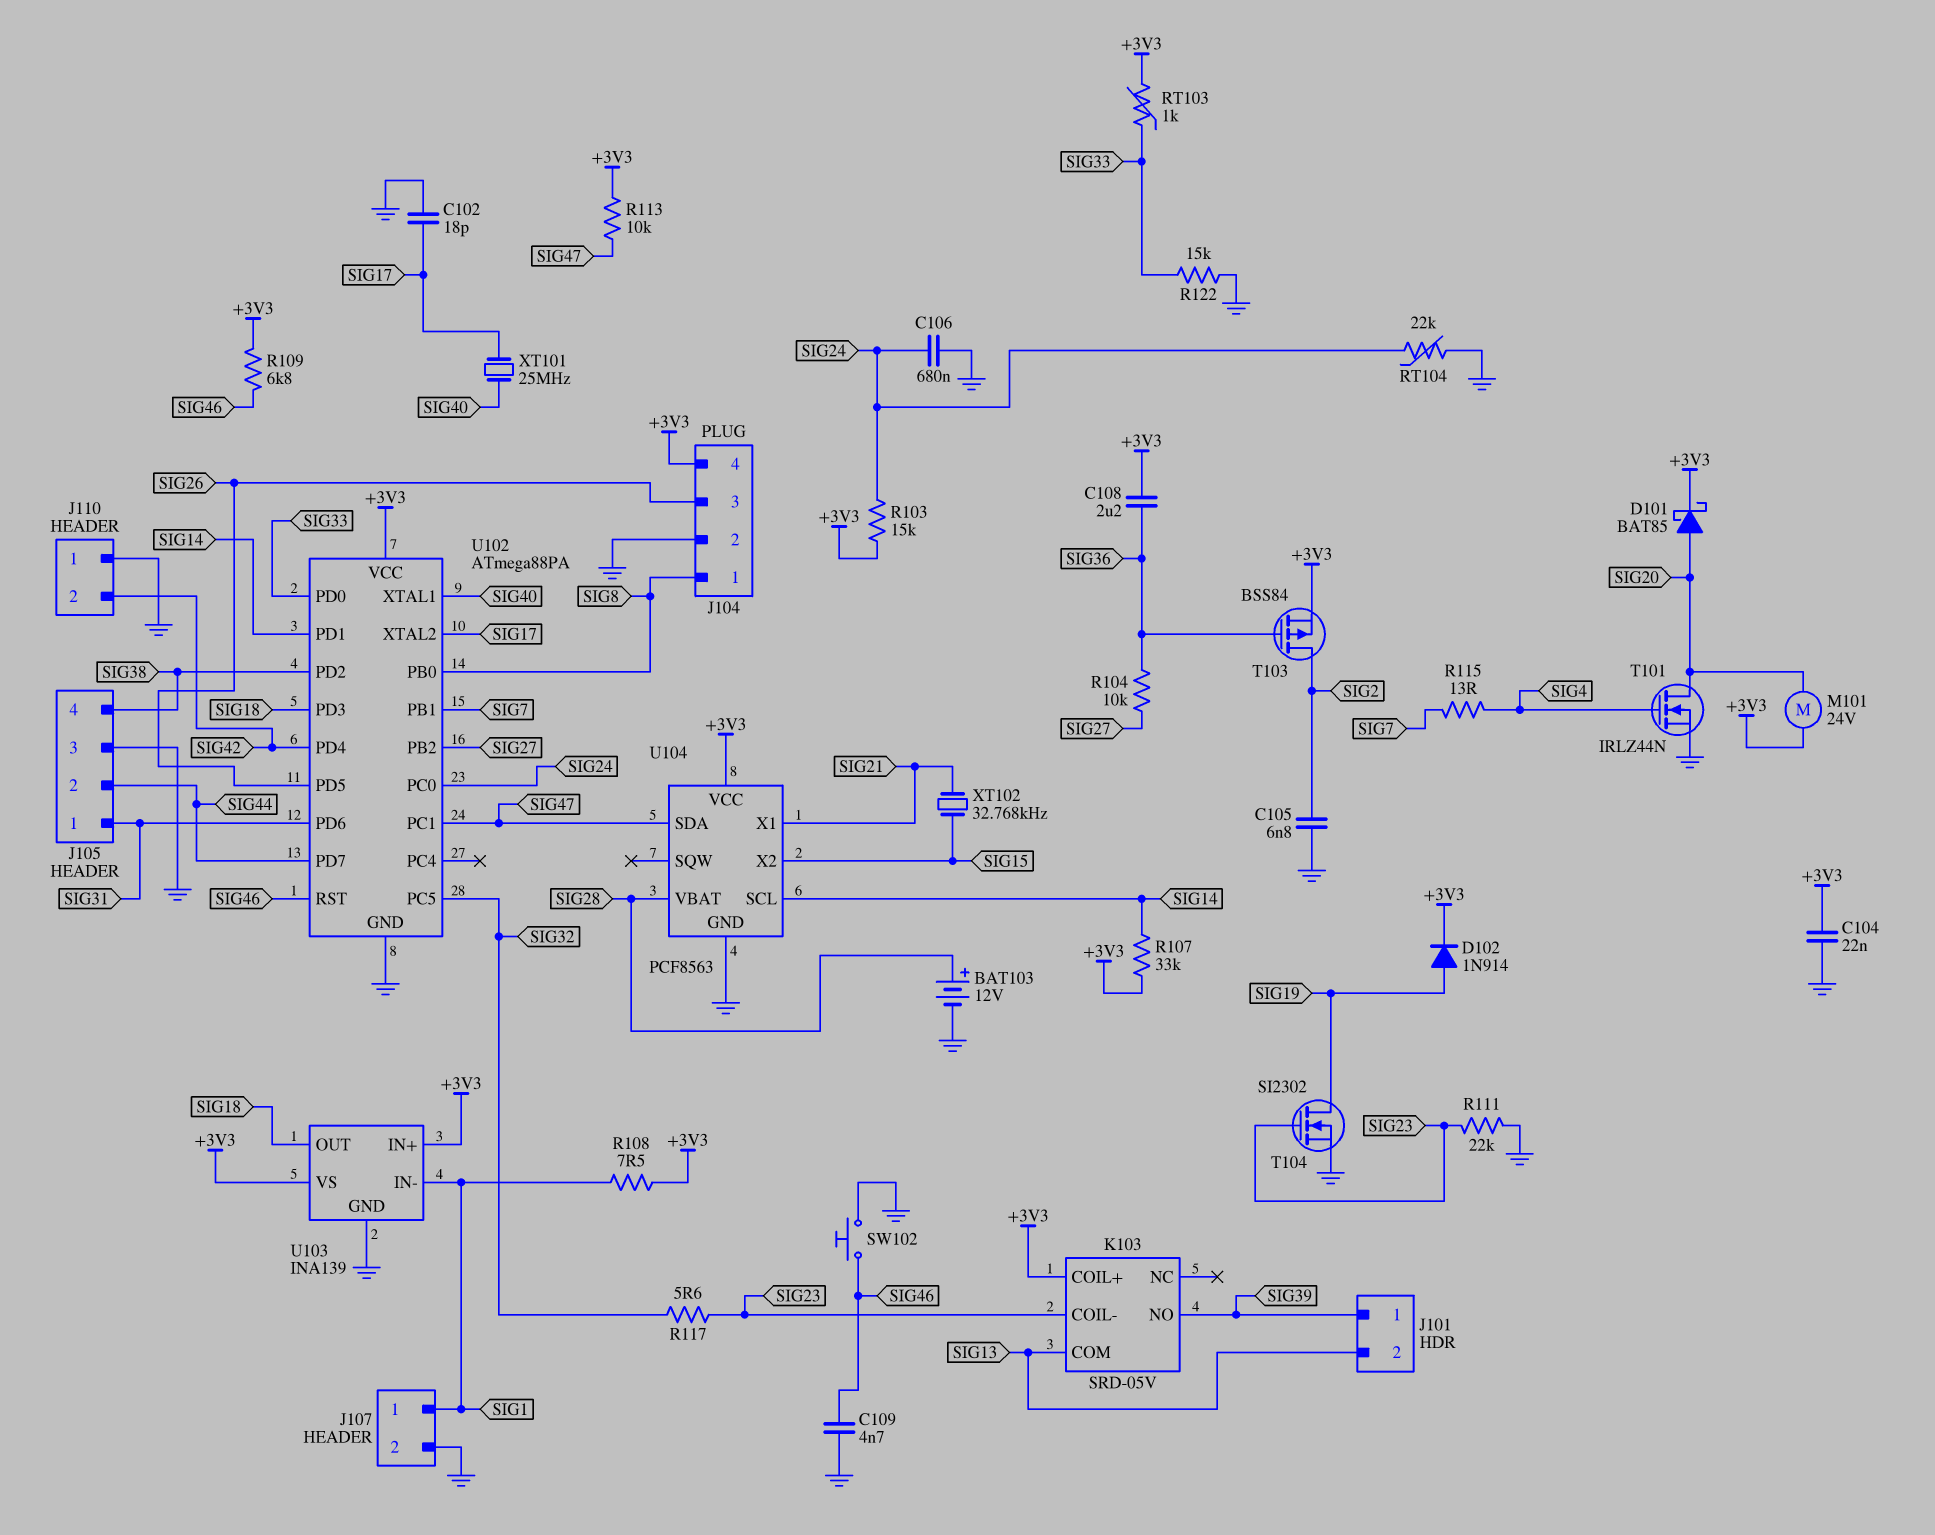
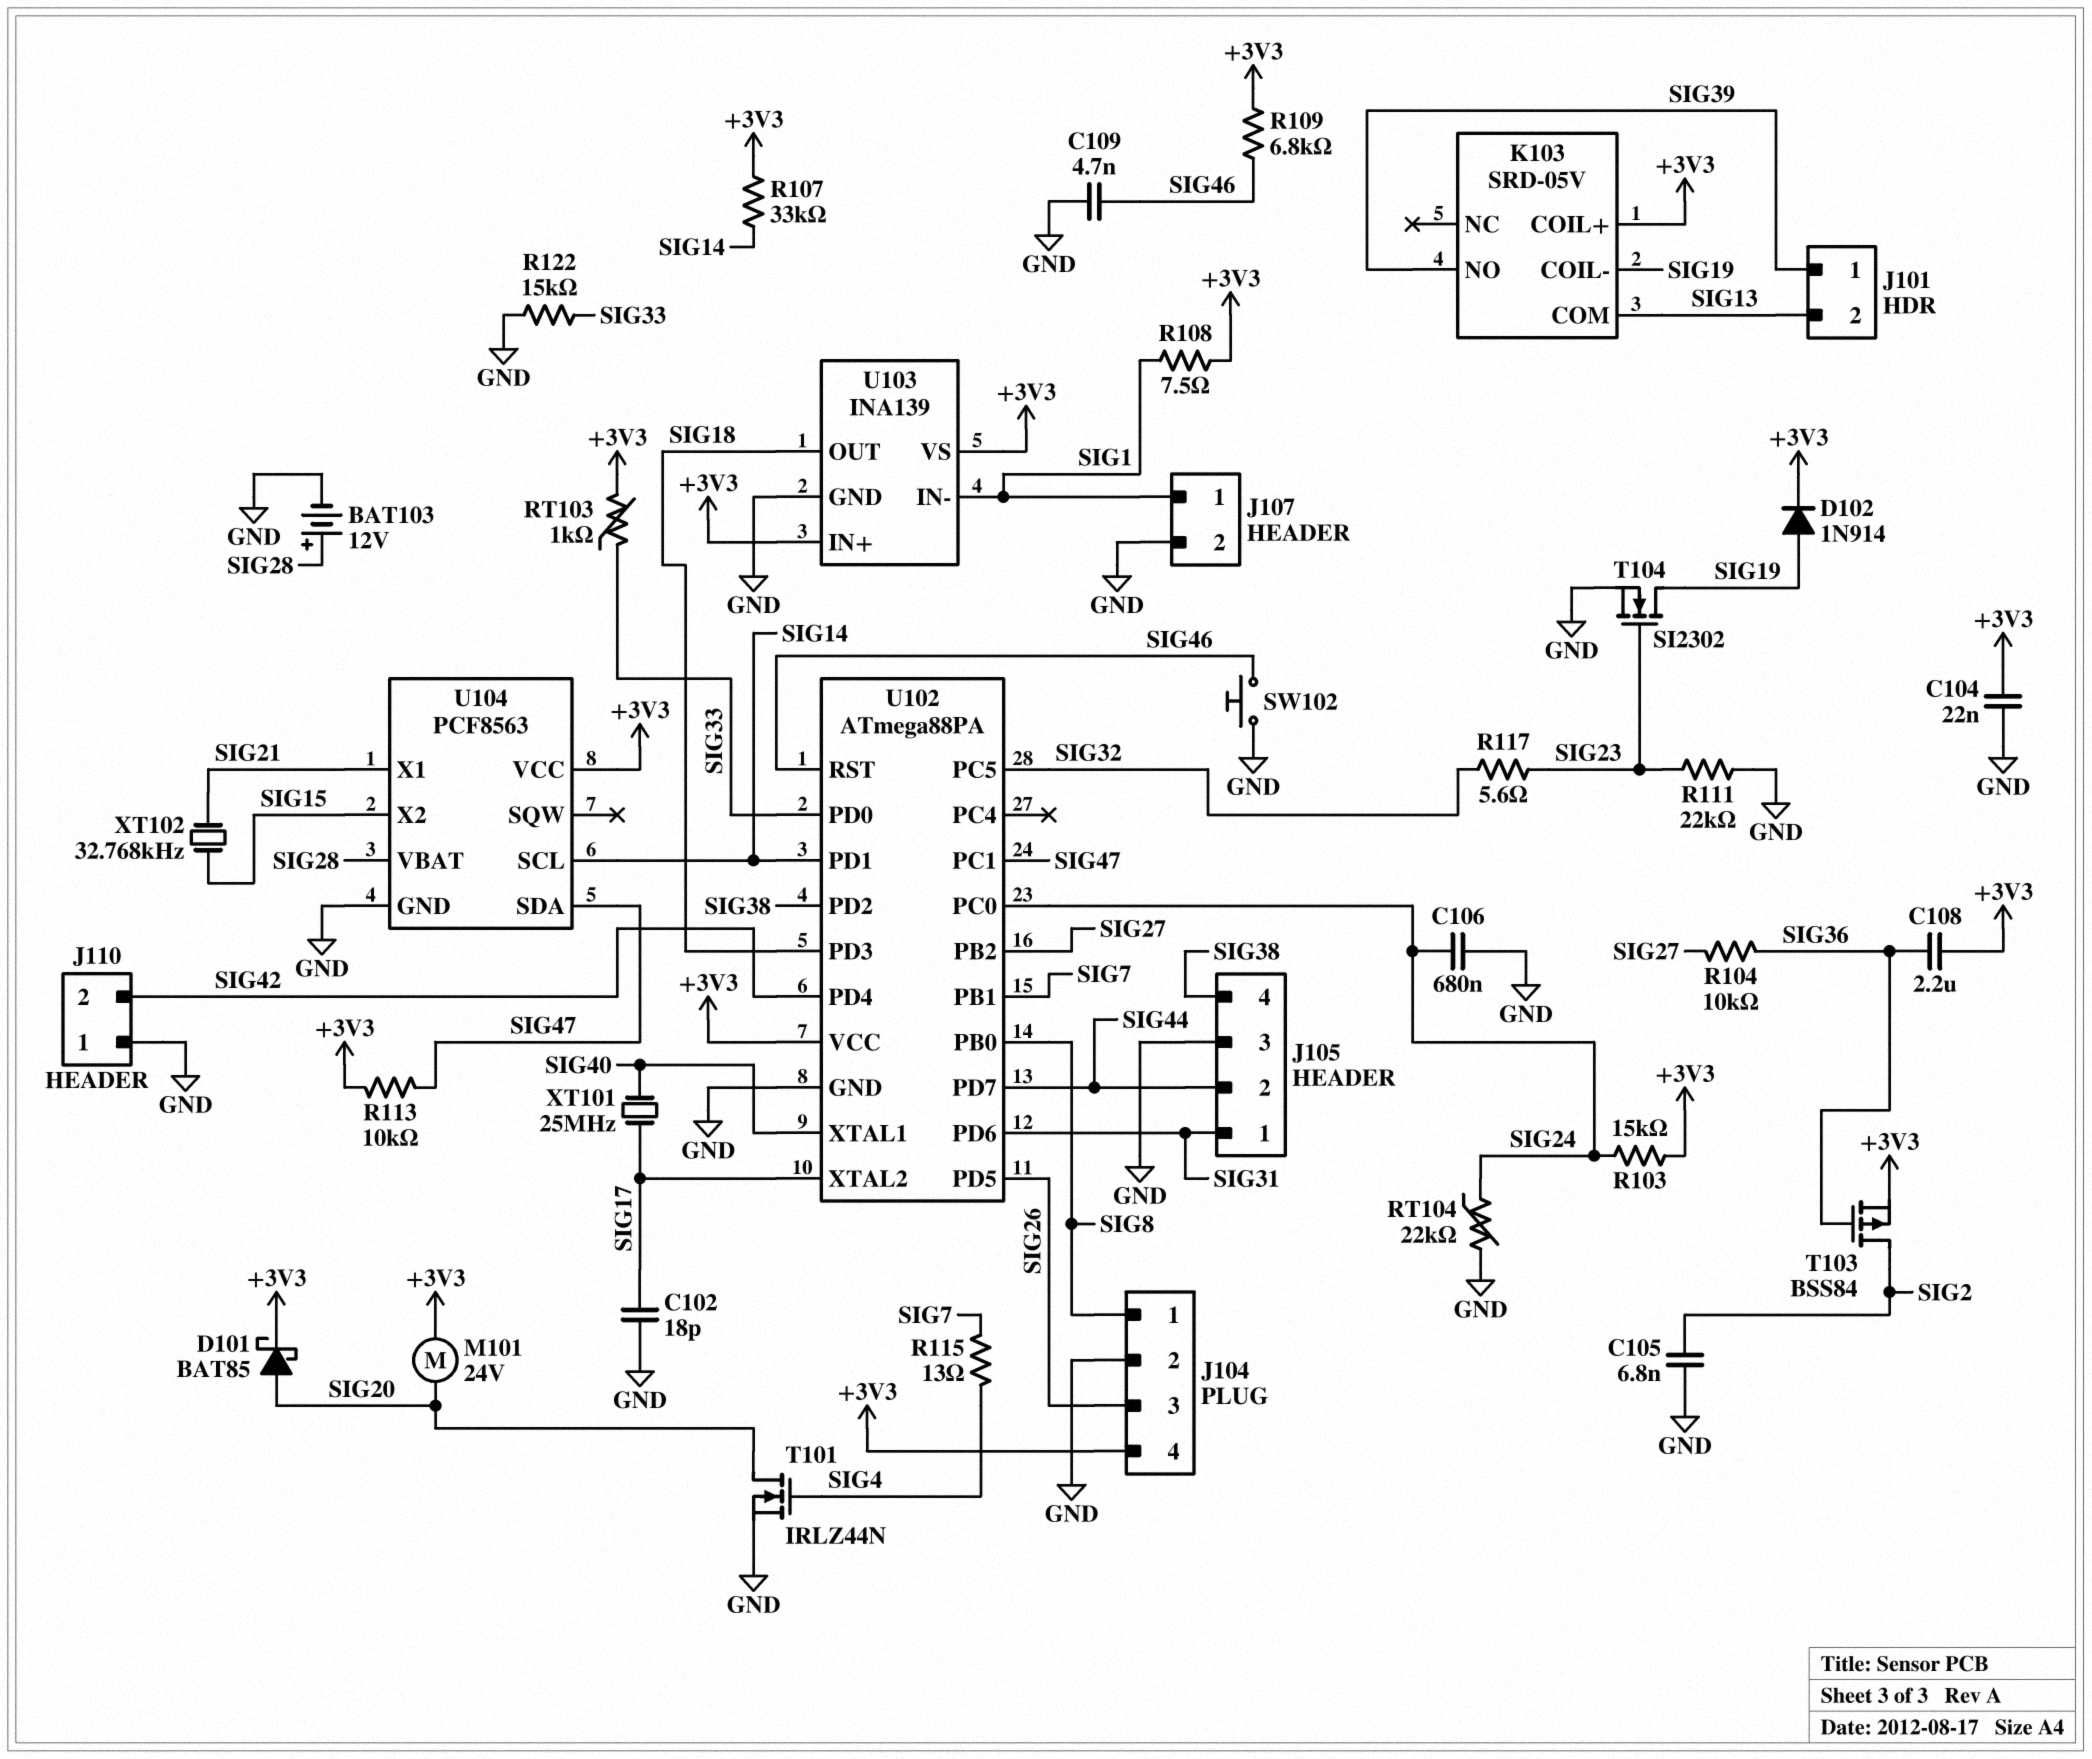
K103 pin COIL-: SIG23 -> SIG19

